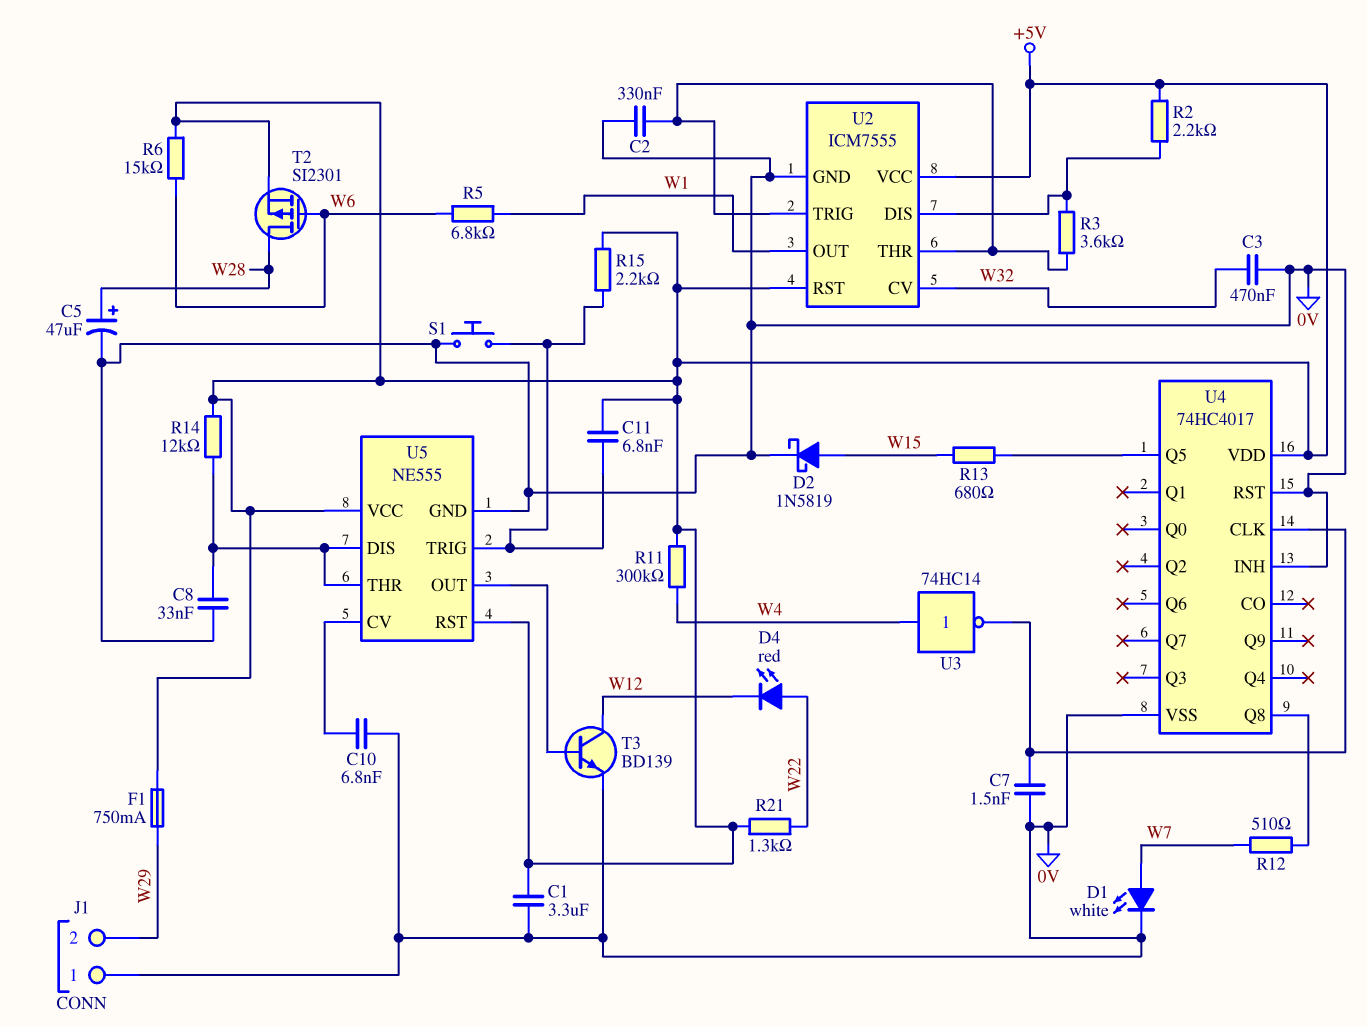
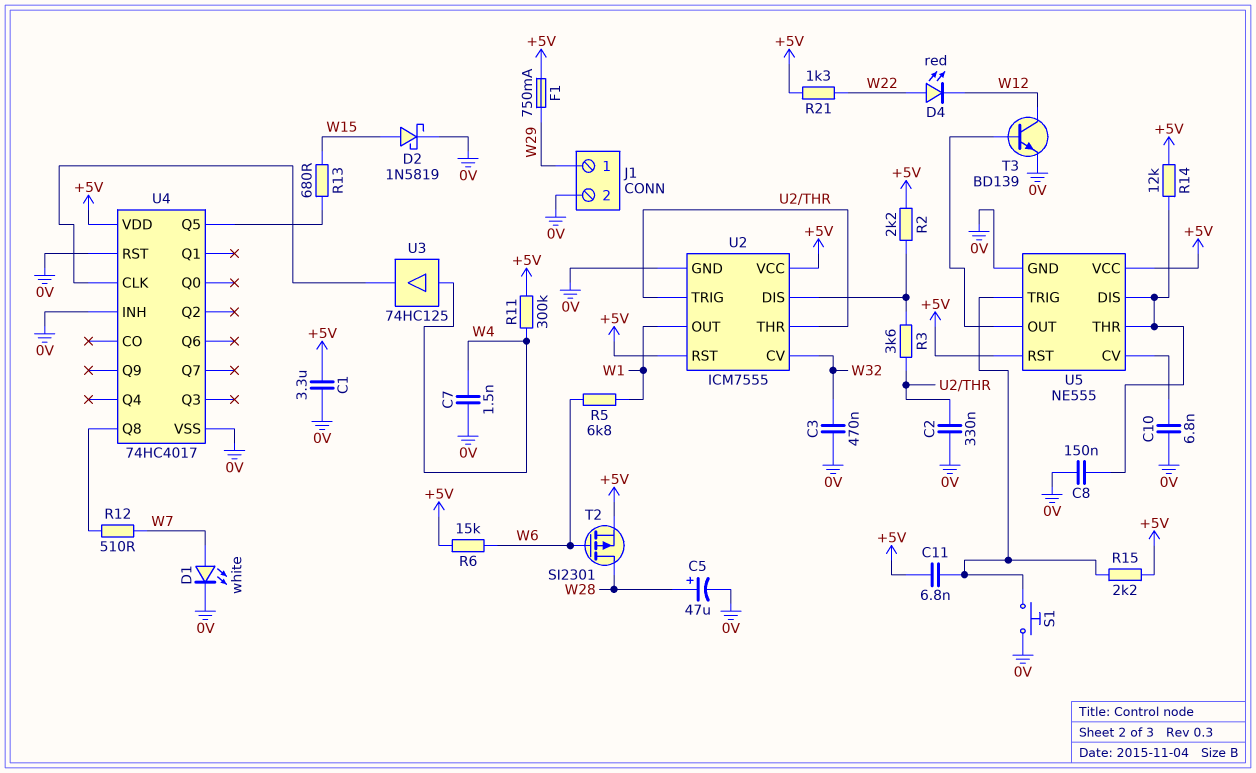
C7: 1.5nF (0V, U4/CLK) -> 1.5nF (0V, W4)
C8: 33nF (0V, U5/DIS) -> 150nF (0V, U5/DIS)
J1 pin 1: 0V -> W29
J1 pin 2: W29 -> 0V
U3: NOT 74HC14 (in W4, out U4/CLK) -> buffer 74HC125 (in W4, out U4/CLK)

